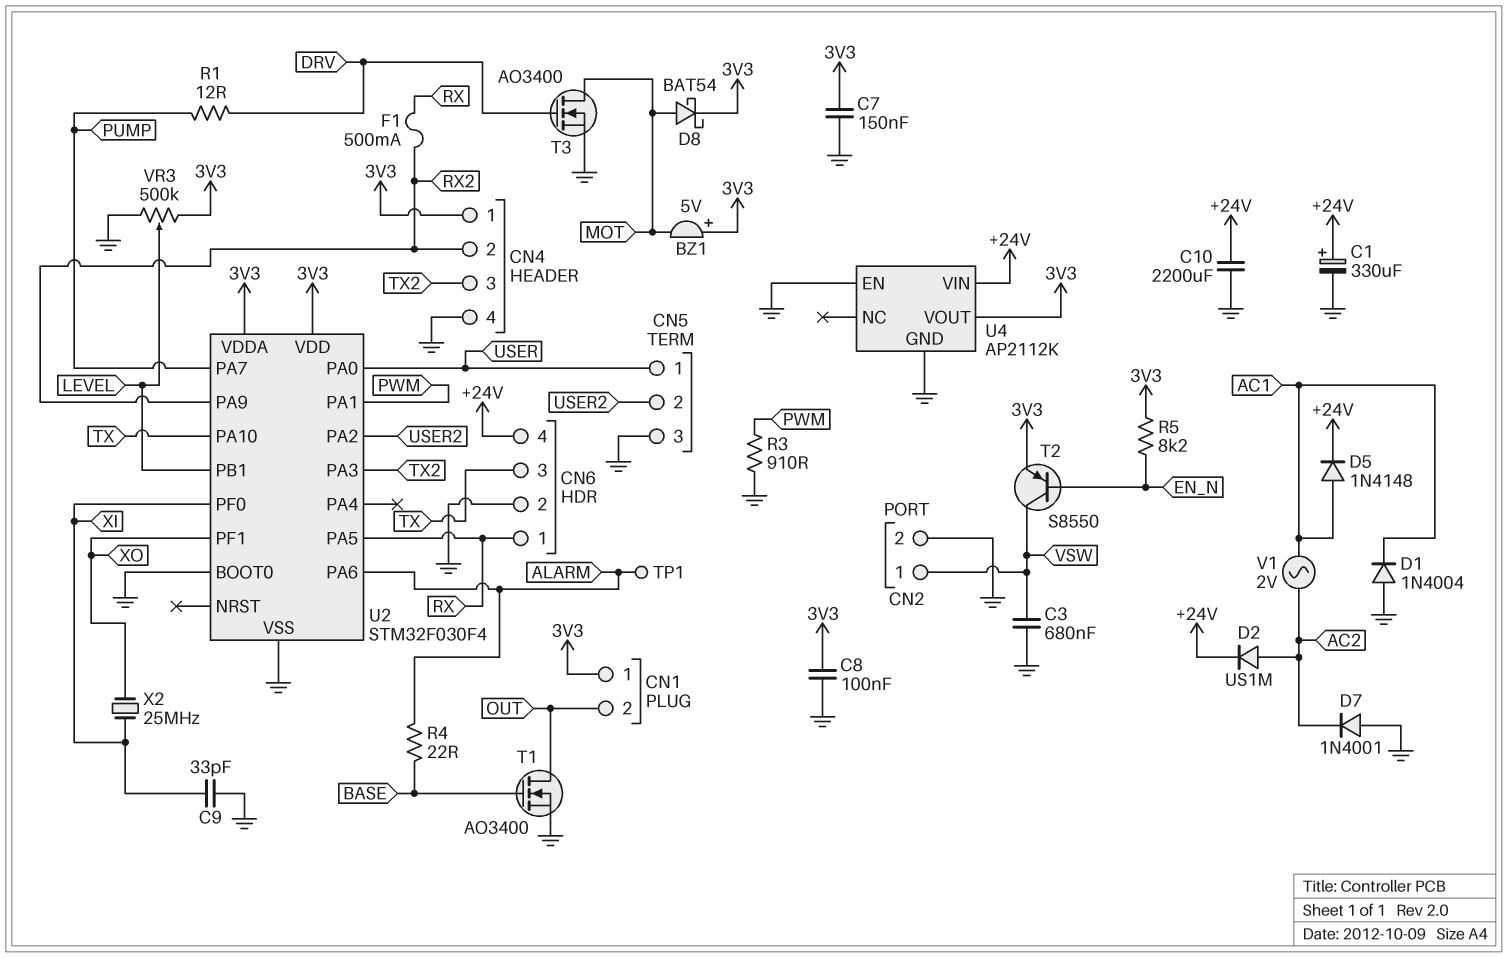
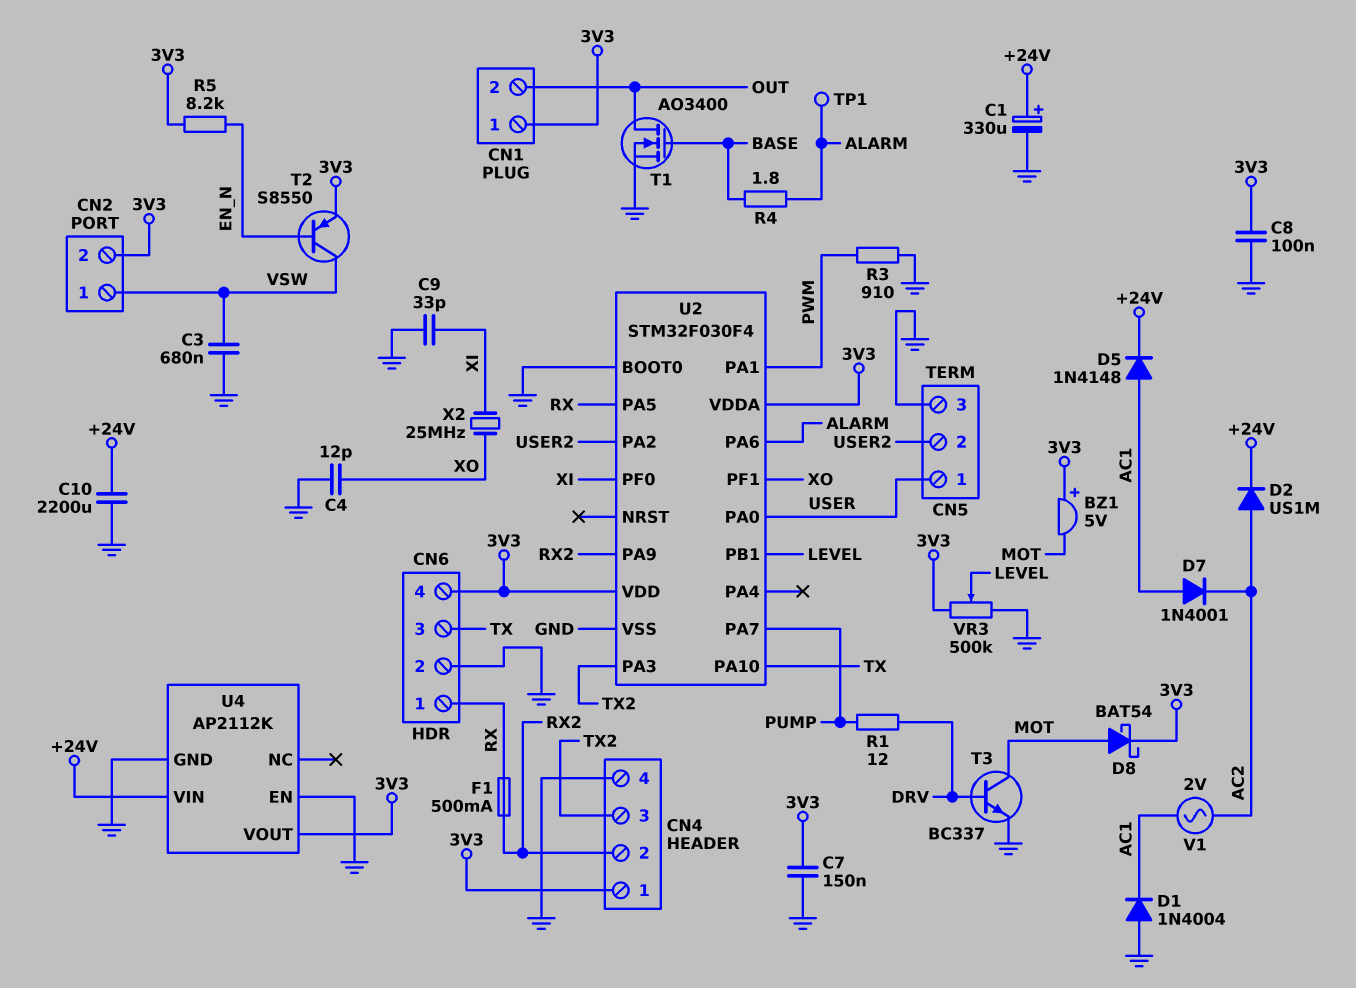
C4: none -> 12pF (GND, XO)
CN2 pin 2: GND -> 3V3
CN6 pin 4: +24V -> 3V3
D7: diode 1N4001 (A GND, K AC2) -> diode 1N4001 (A AC1, K AC2)
R4: 22 (ALARM, BASE) -> 1.8 (ALARM, BASE)
T3: NMOS AO3400 (G DRV, D MOT, S GND) -> NPN BC337 (B DRV, C MOT, E GND)

